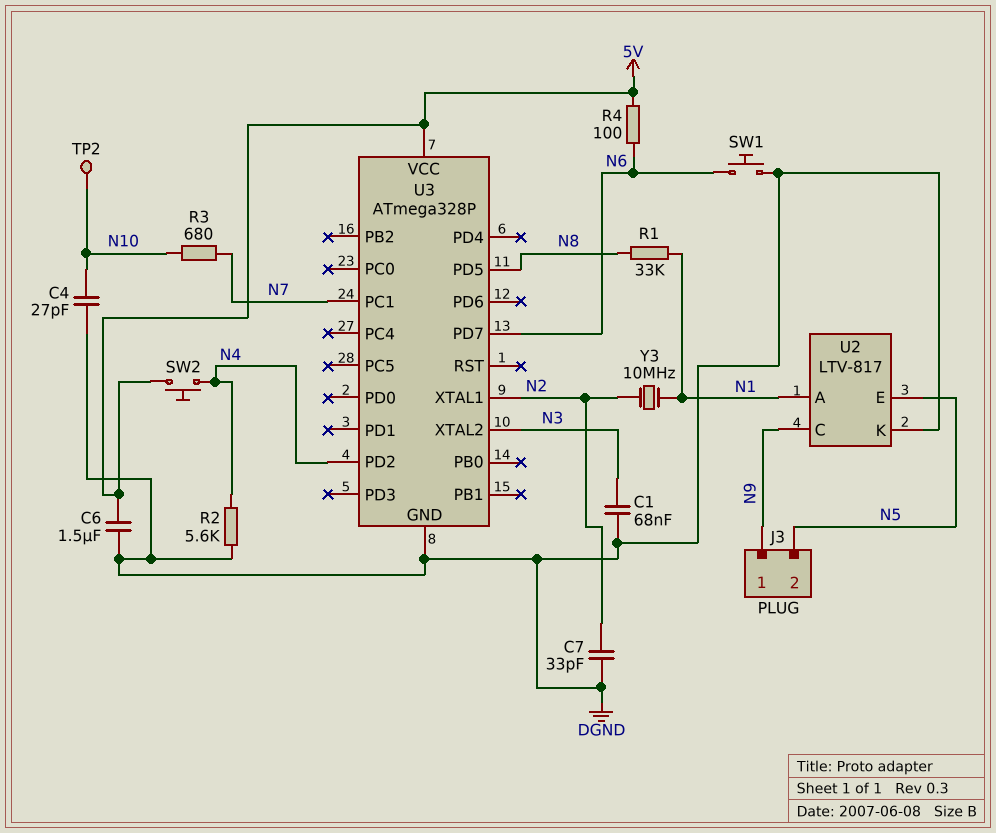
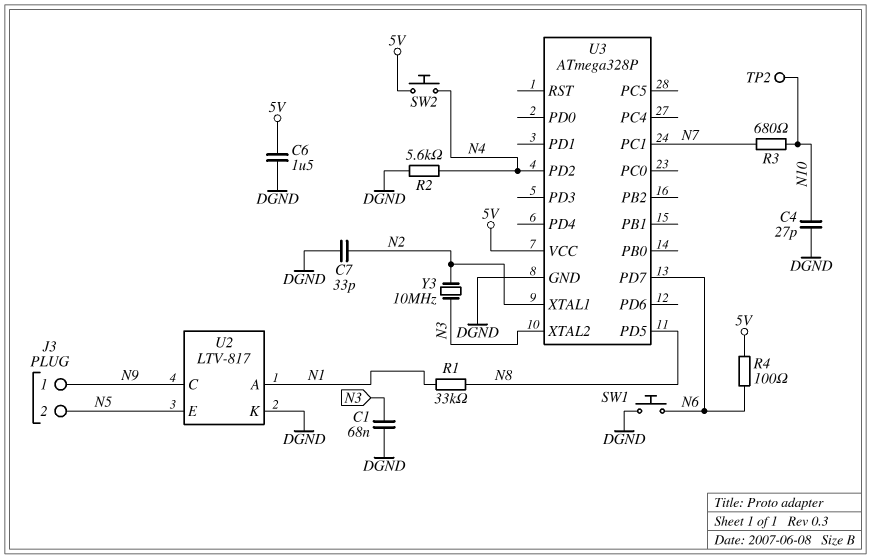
Y3: 10MHz (N1, N2) -> 10MHz (N2, N3)

